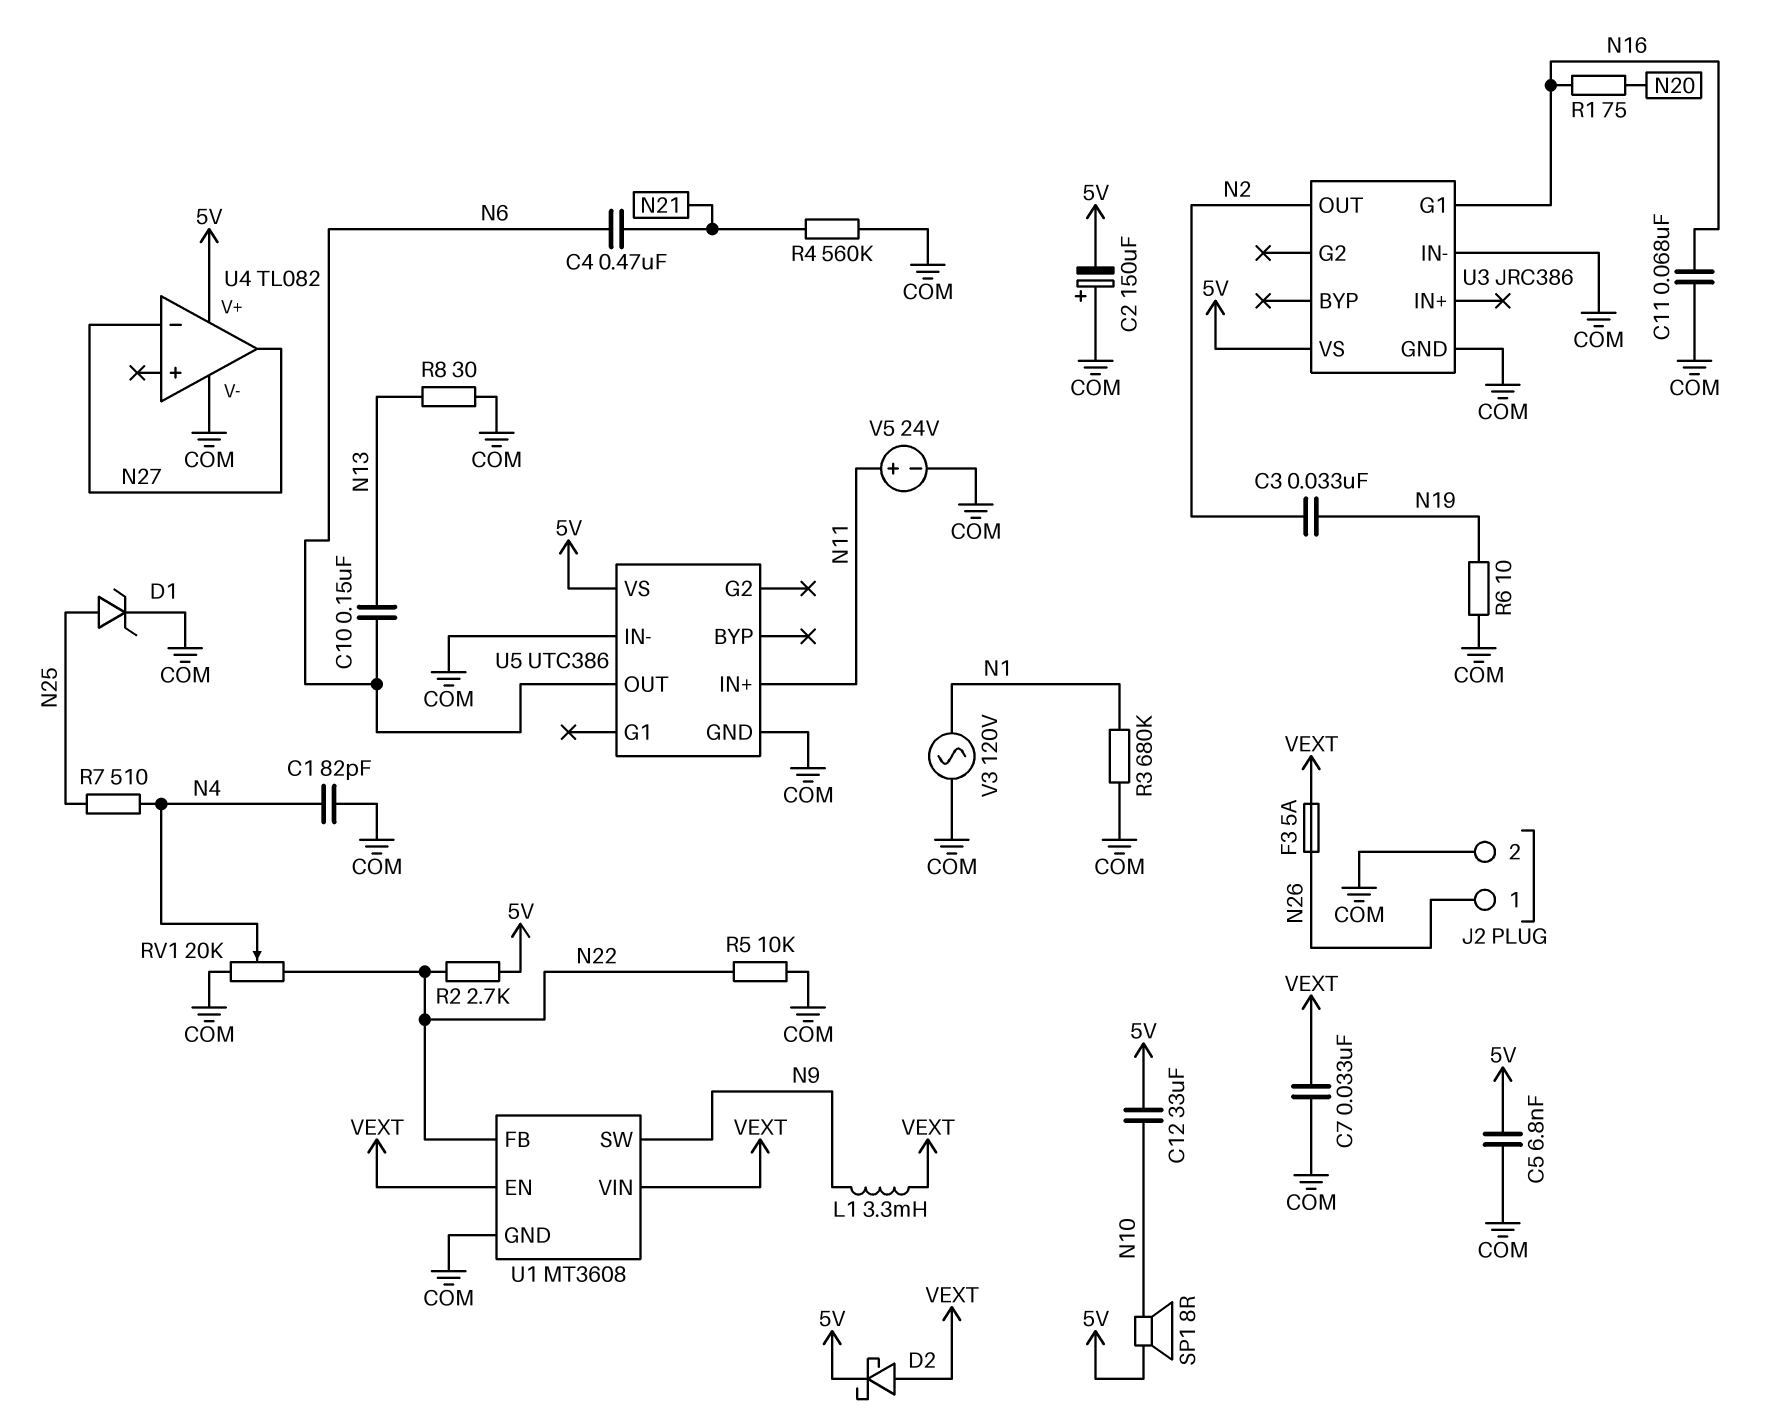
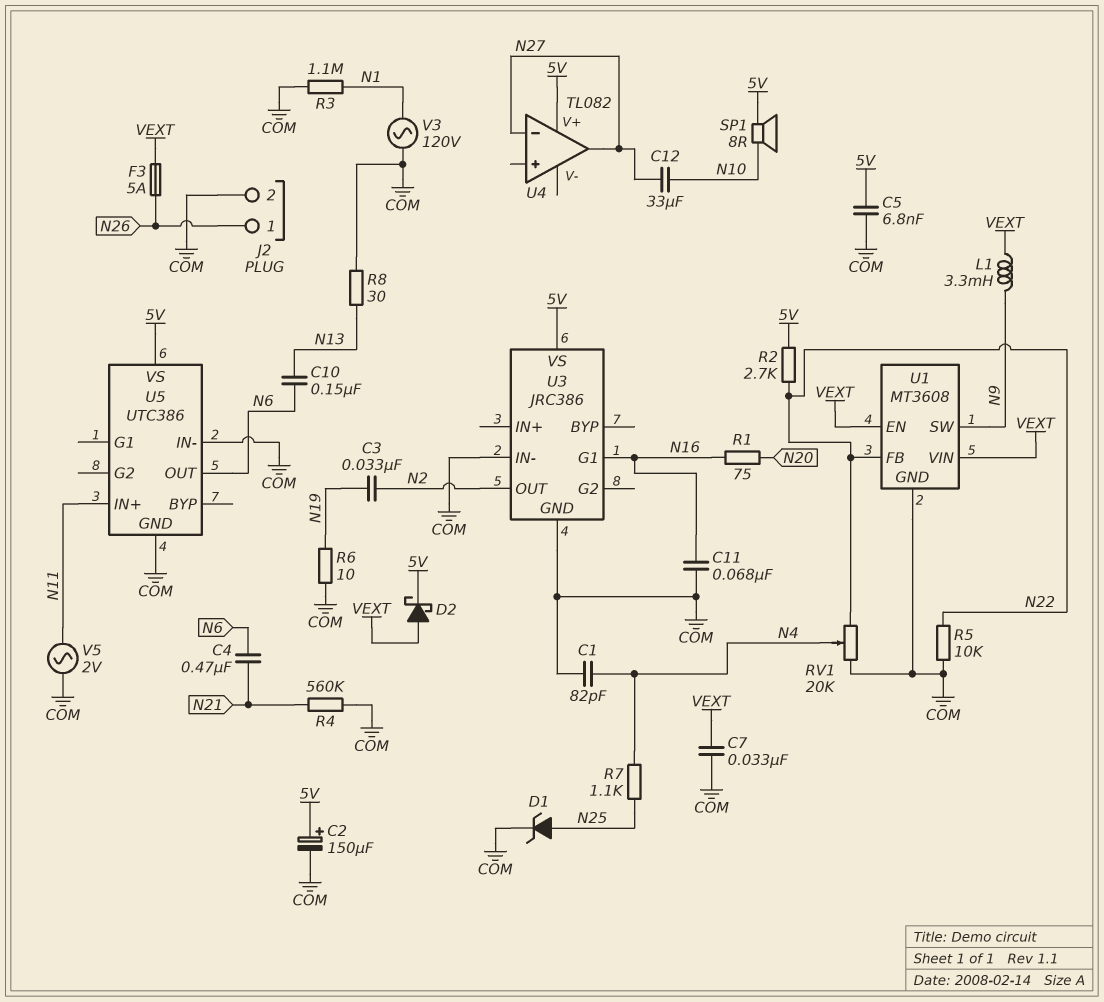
C2: 150uF (plus COM, minus 5V) -> 150uF (plus 5V, minus COM)
C12: 33uF (5V, N10) -> 33uF (N10, N27)
R3: 680k (COM, N1) -> 1.1M (COM, N1)
R7: 510 (N4, N25) -> 1.1k (N4, N25)
U4 pin V-: COM -> none
V5: 24V (plus N11, minus COM) -> AC 2V (COM, N11)

